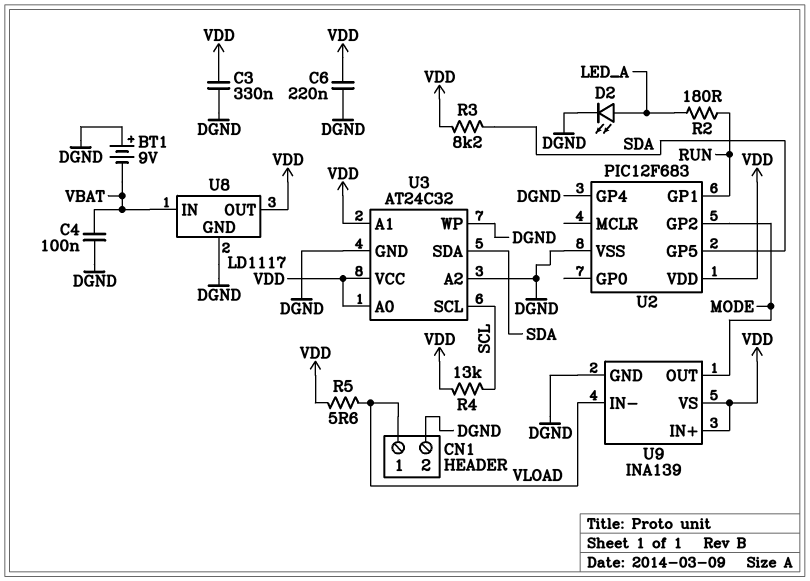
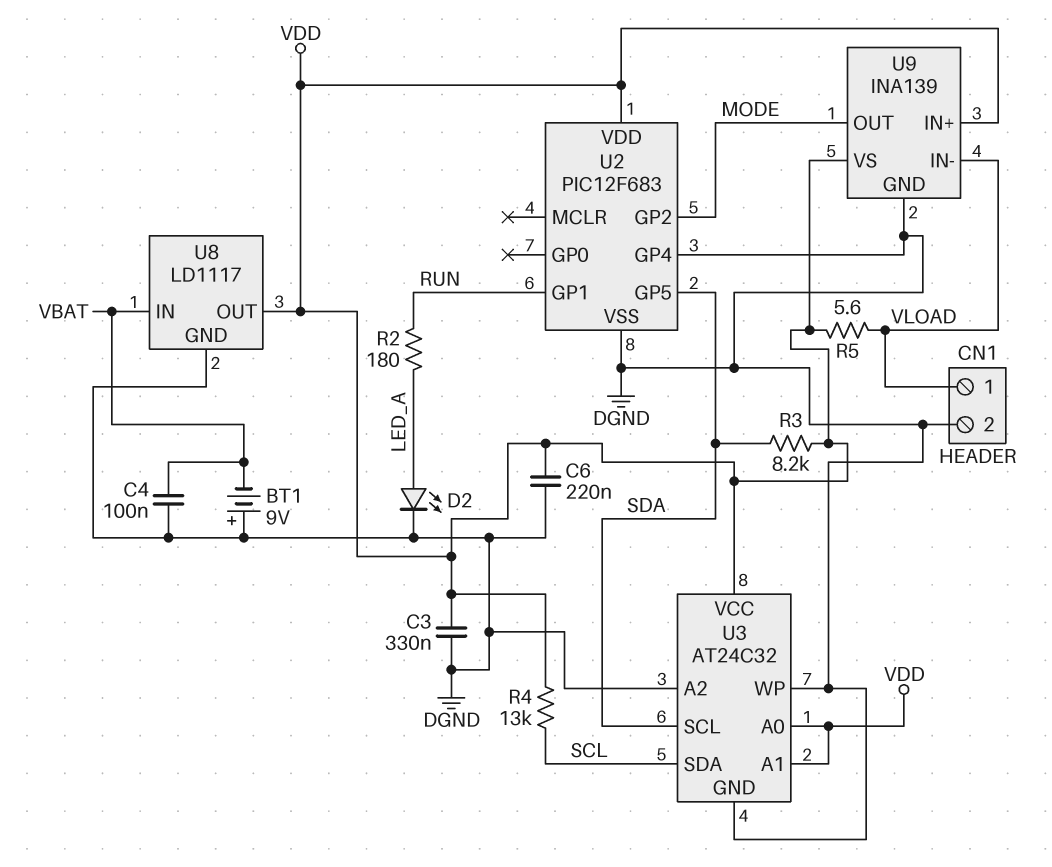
U3 pin SCL: SCL -> SDA
U3 pin SDA: SDA -> SCL

